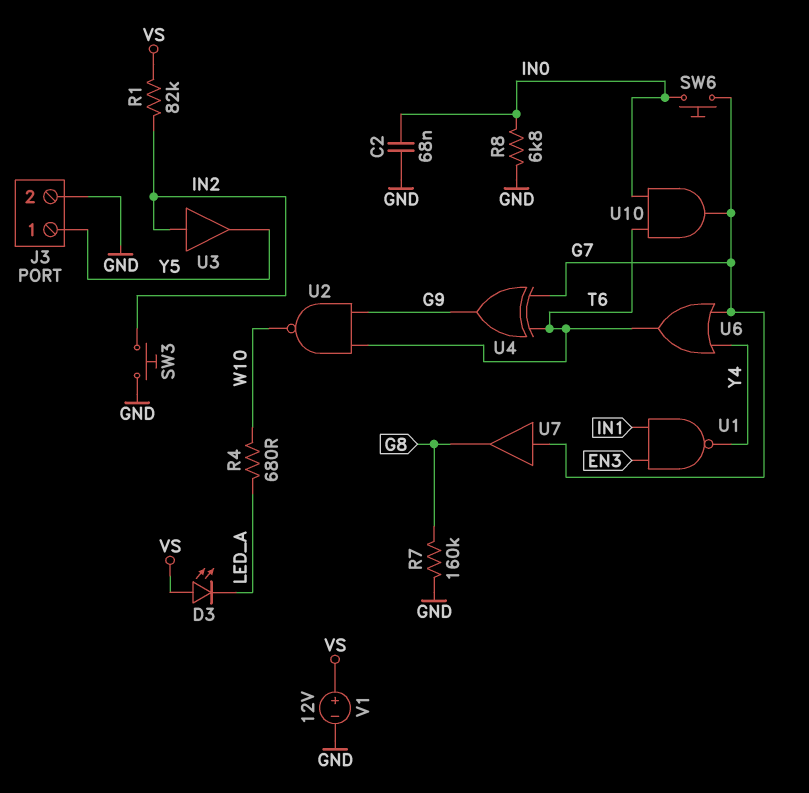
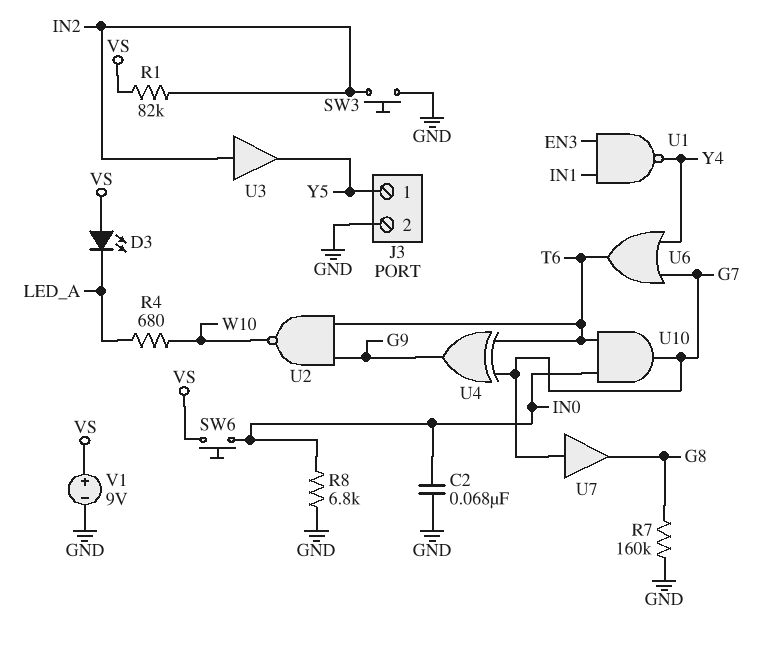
SW6: button (G7, IN0) -> button (IN0, VS)
V1: 12V (plus VS, minus GND) -> 9V (plus VS, minus GND)

